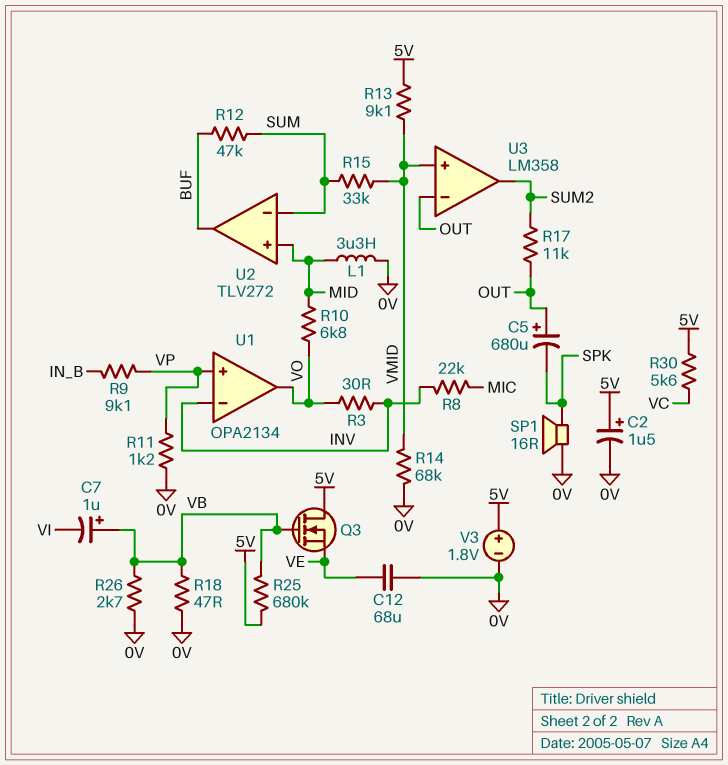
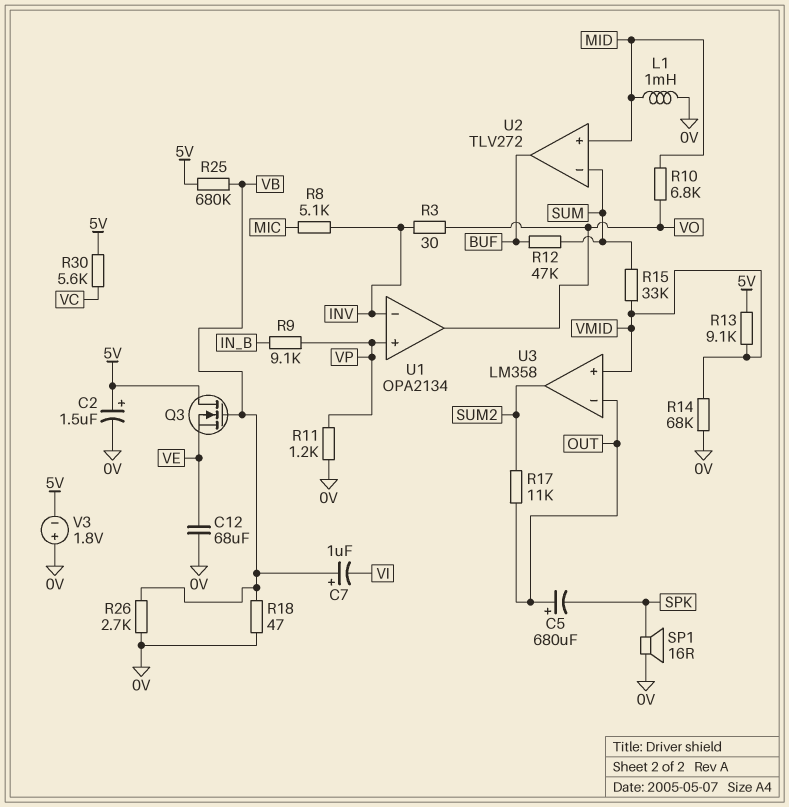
L1: 3.3uH (0V, MID) -> 1mH (0V, MID)
R8: 22k (INV, MIC) -> 5.1k (INV, MIC)
V3: 1.8V (plus 5V, minus 0V) -> 1.8V (plus 0V, minus 5V)

